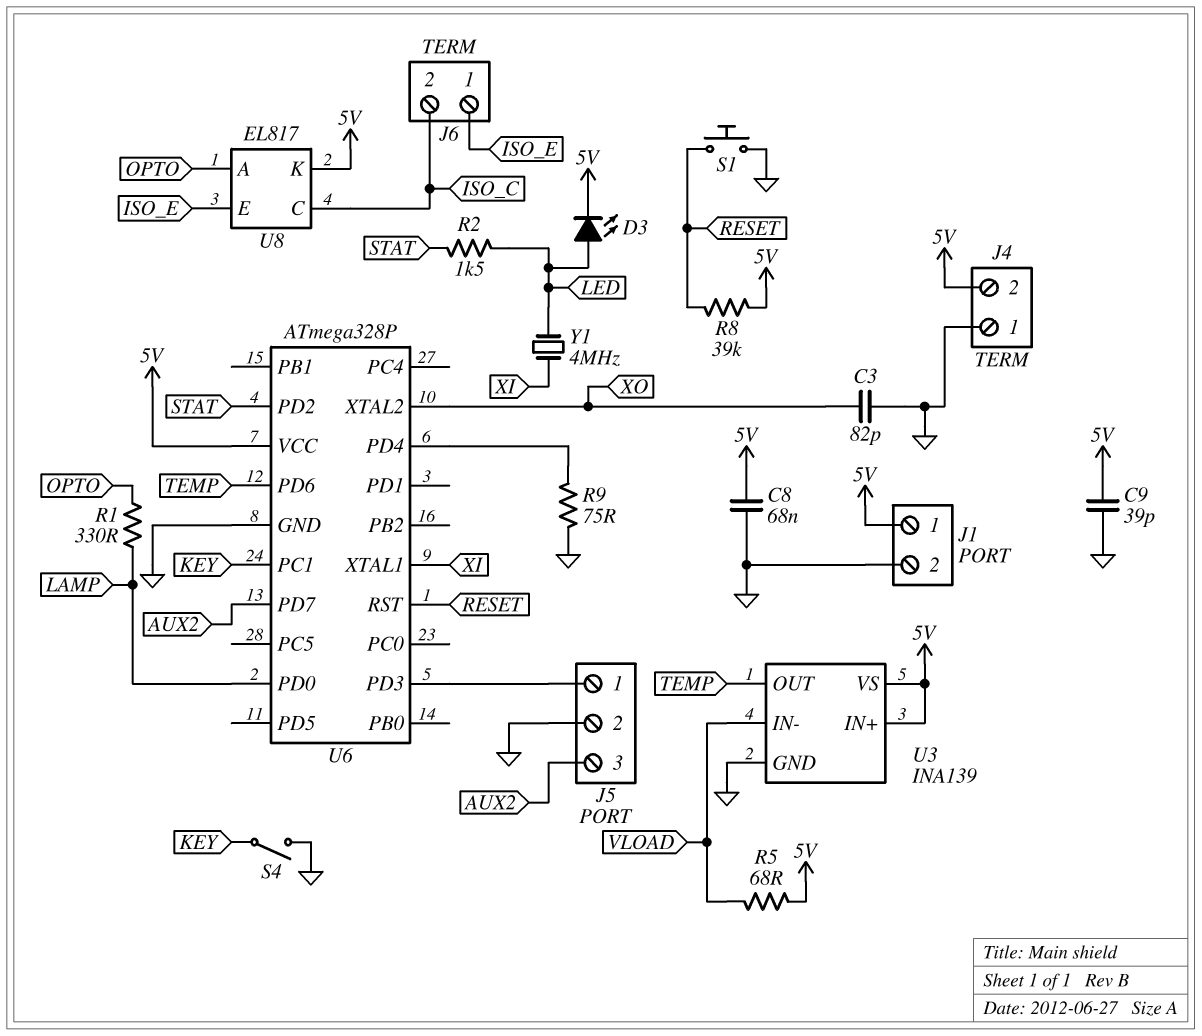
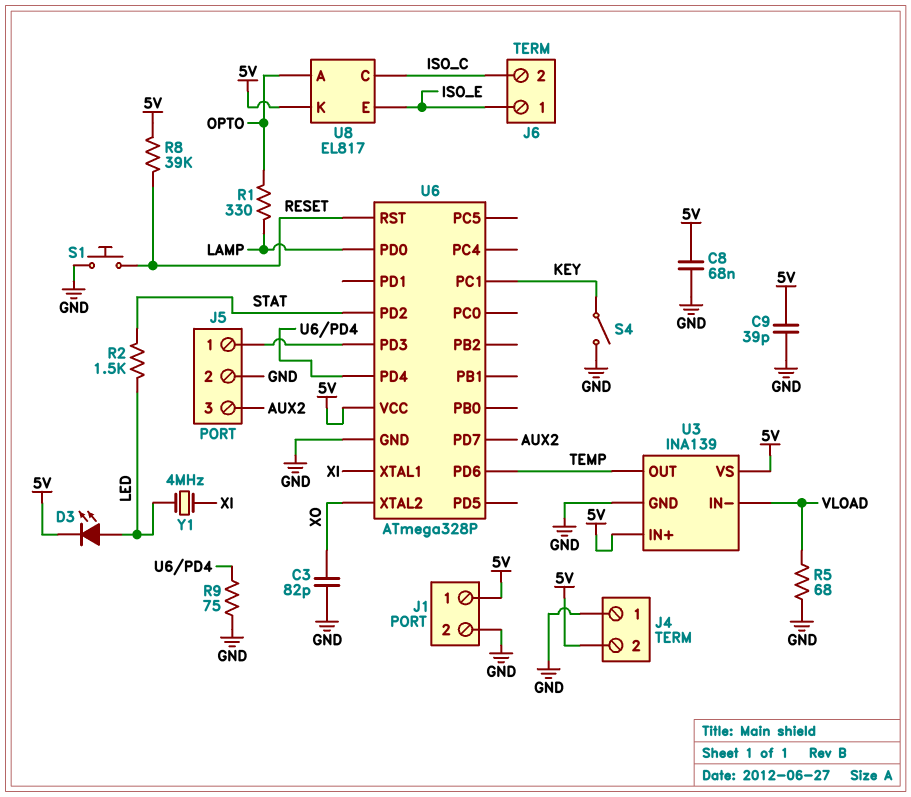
R5: 68 (5V, VLOAD) -> 68 (GND, VLOAD)

